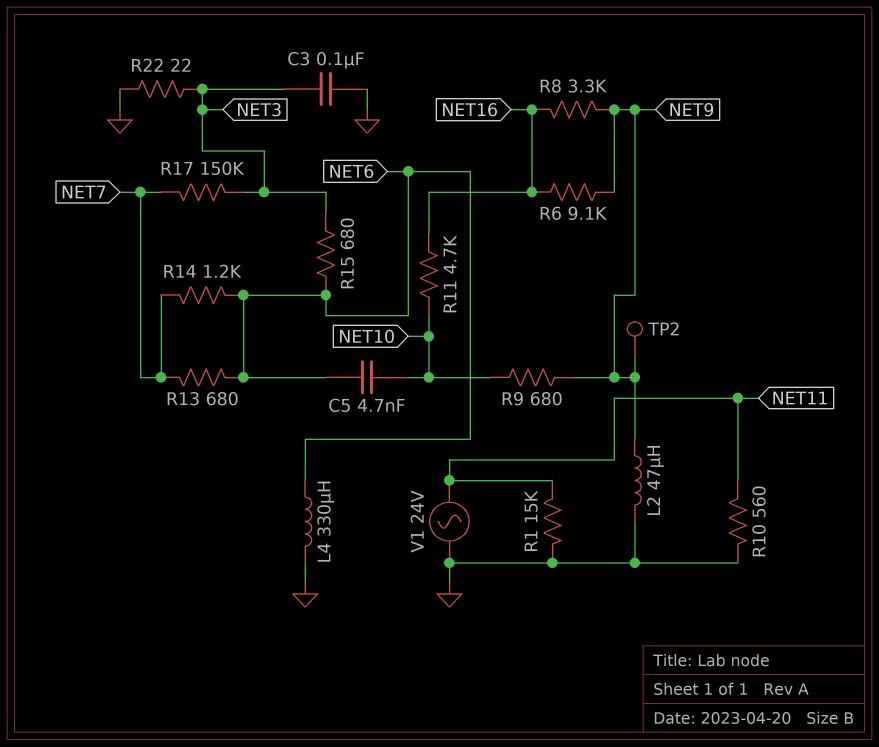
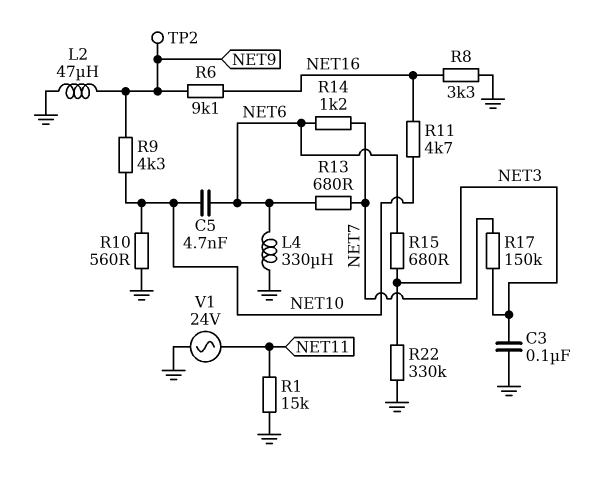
R8: 3.3k (NET9, NET16) -> 3.3k (GND, NET16)
R9: 680 (NET9, NET10) -> 4.3k (NET9, NET10)
R10: 560 (GND, NET11) -> 560 (GND, NET10)
R22: 22 (GND, NET3) -> 330k (GND, NET3)

